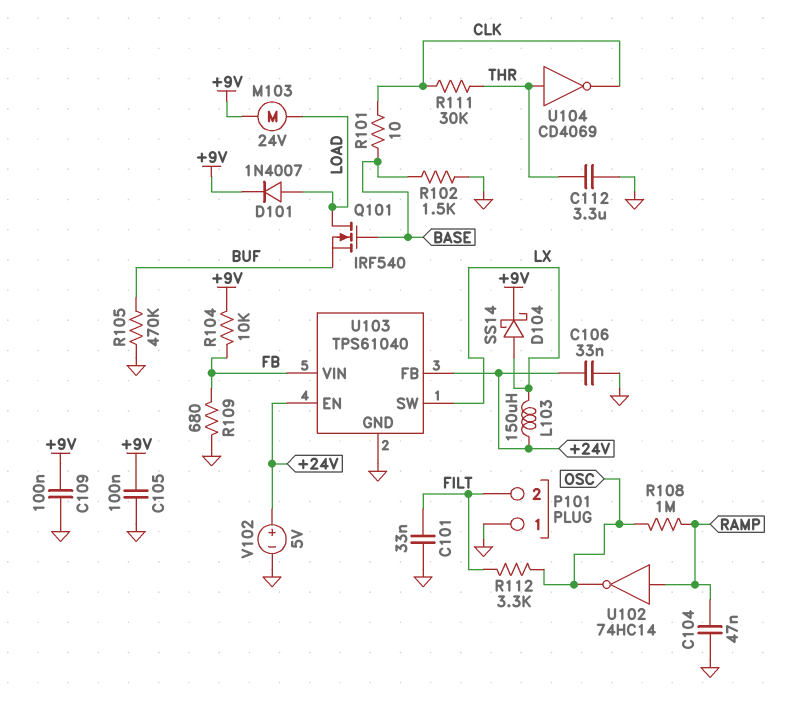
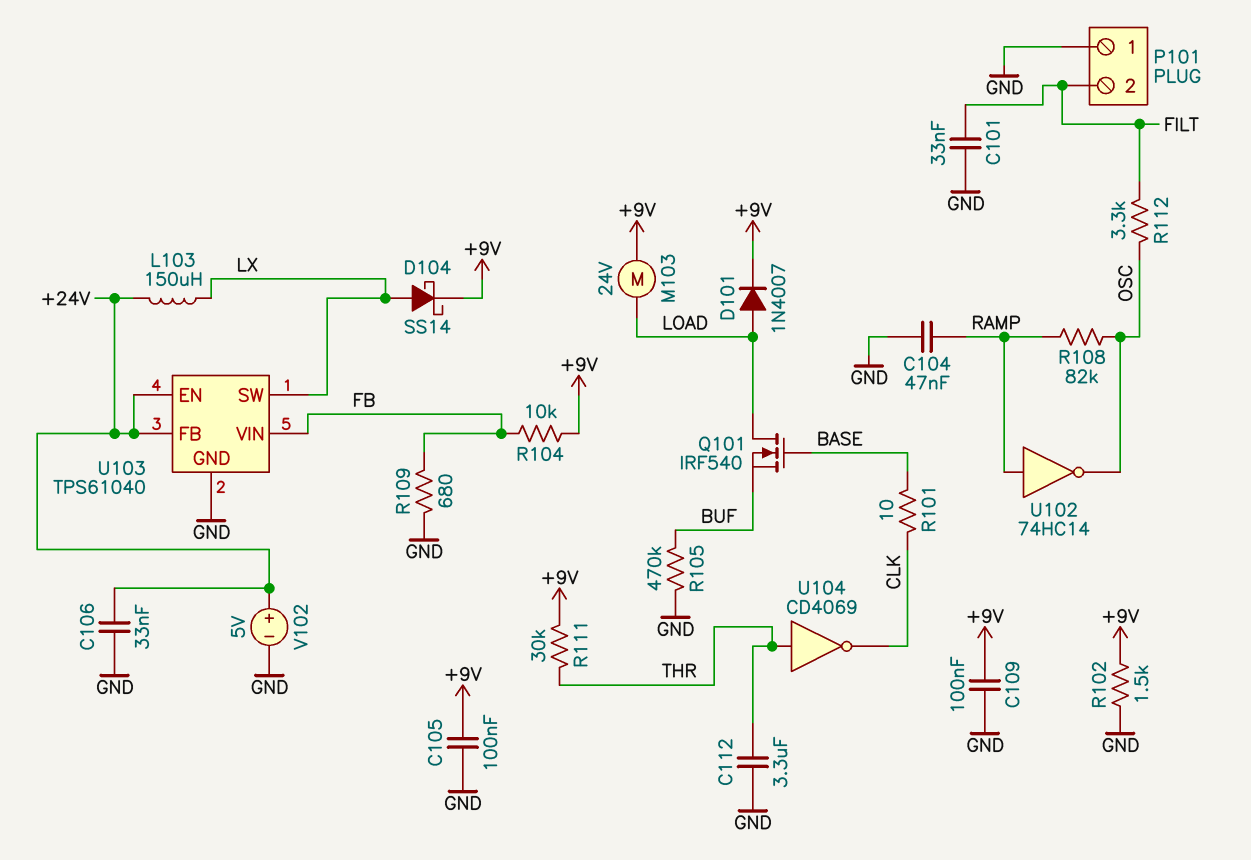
R102: 1.5k (BASE, GND) -> 1.5k (+9V, GND)
R108: 1M (OSC, RAMP) -> 82k (OSC, RAMP)
R111: 30k (CLK, THR) -> 30k (+9V, THR)

